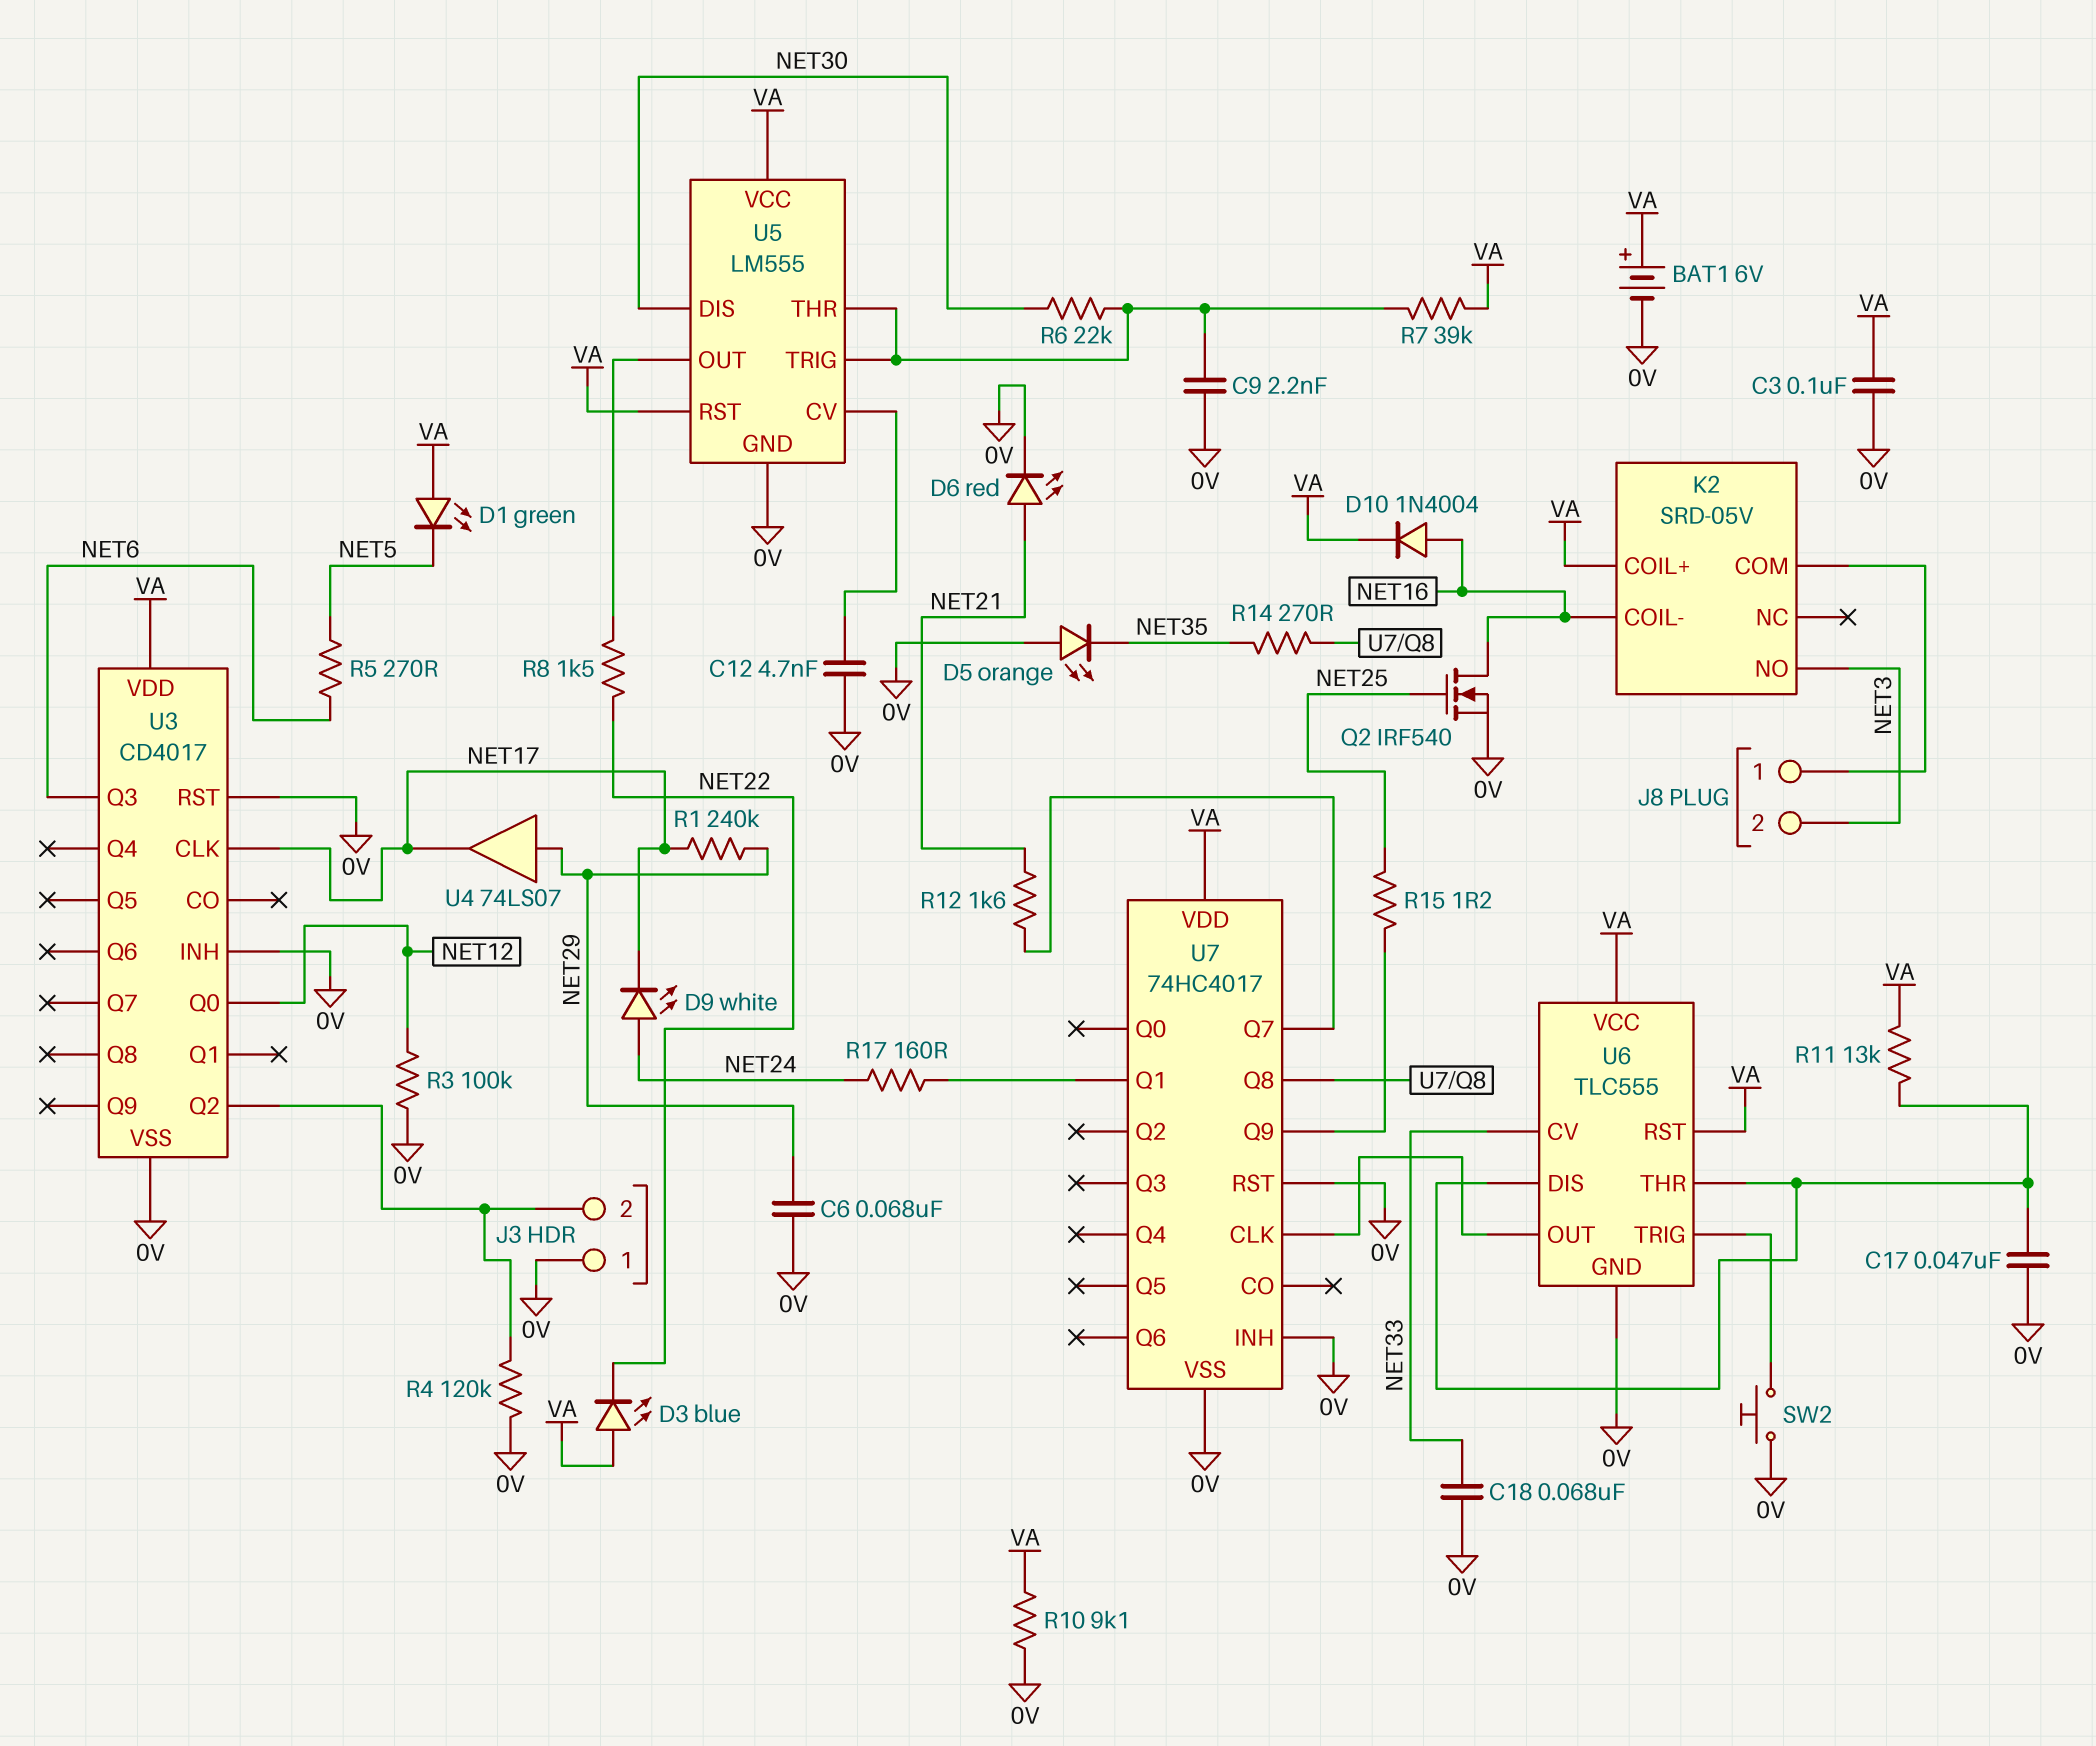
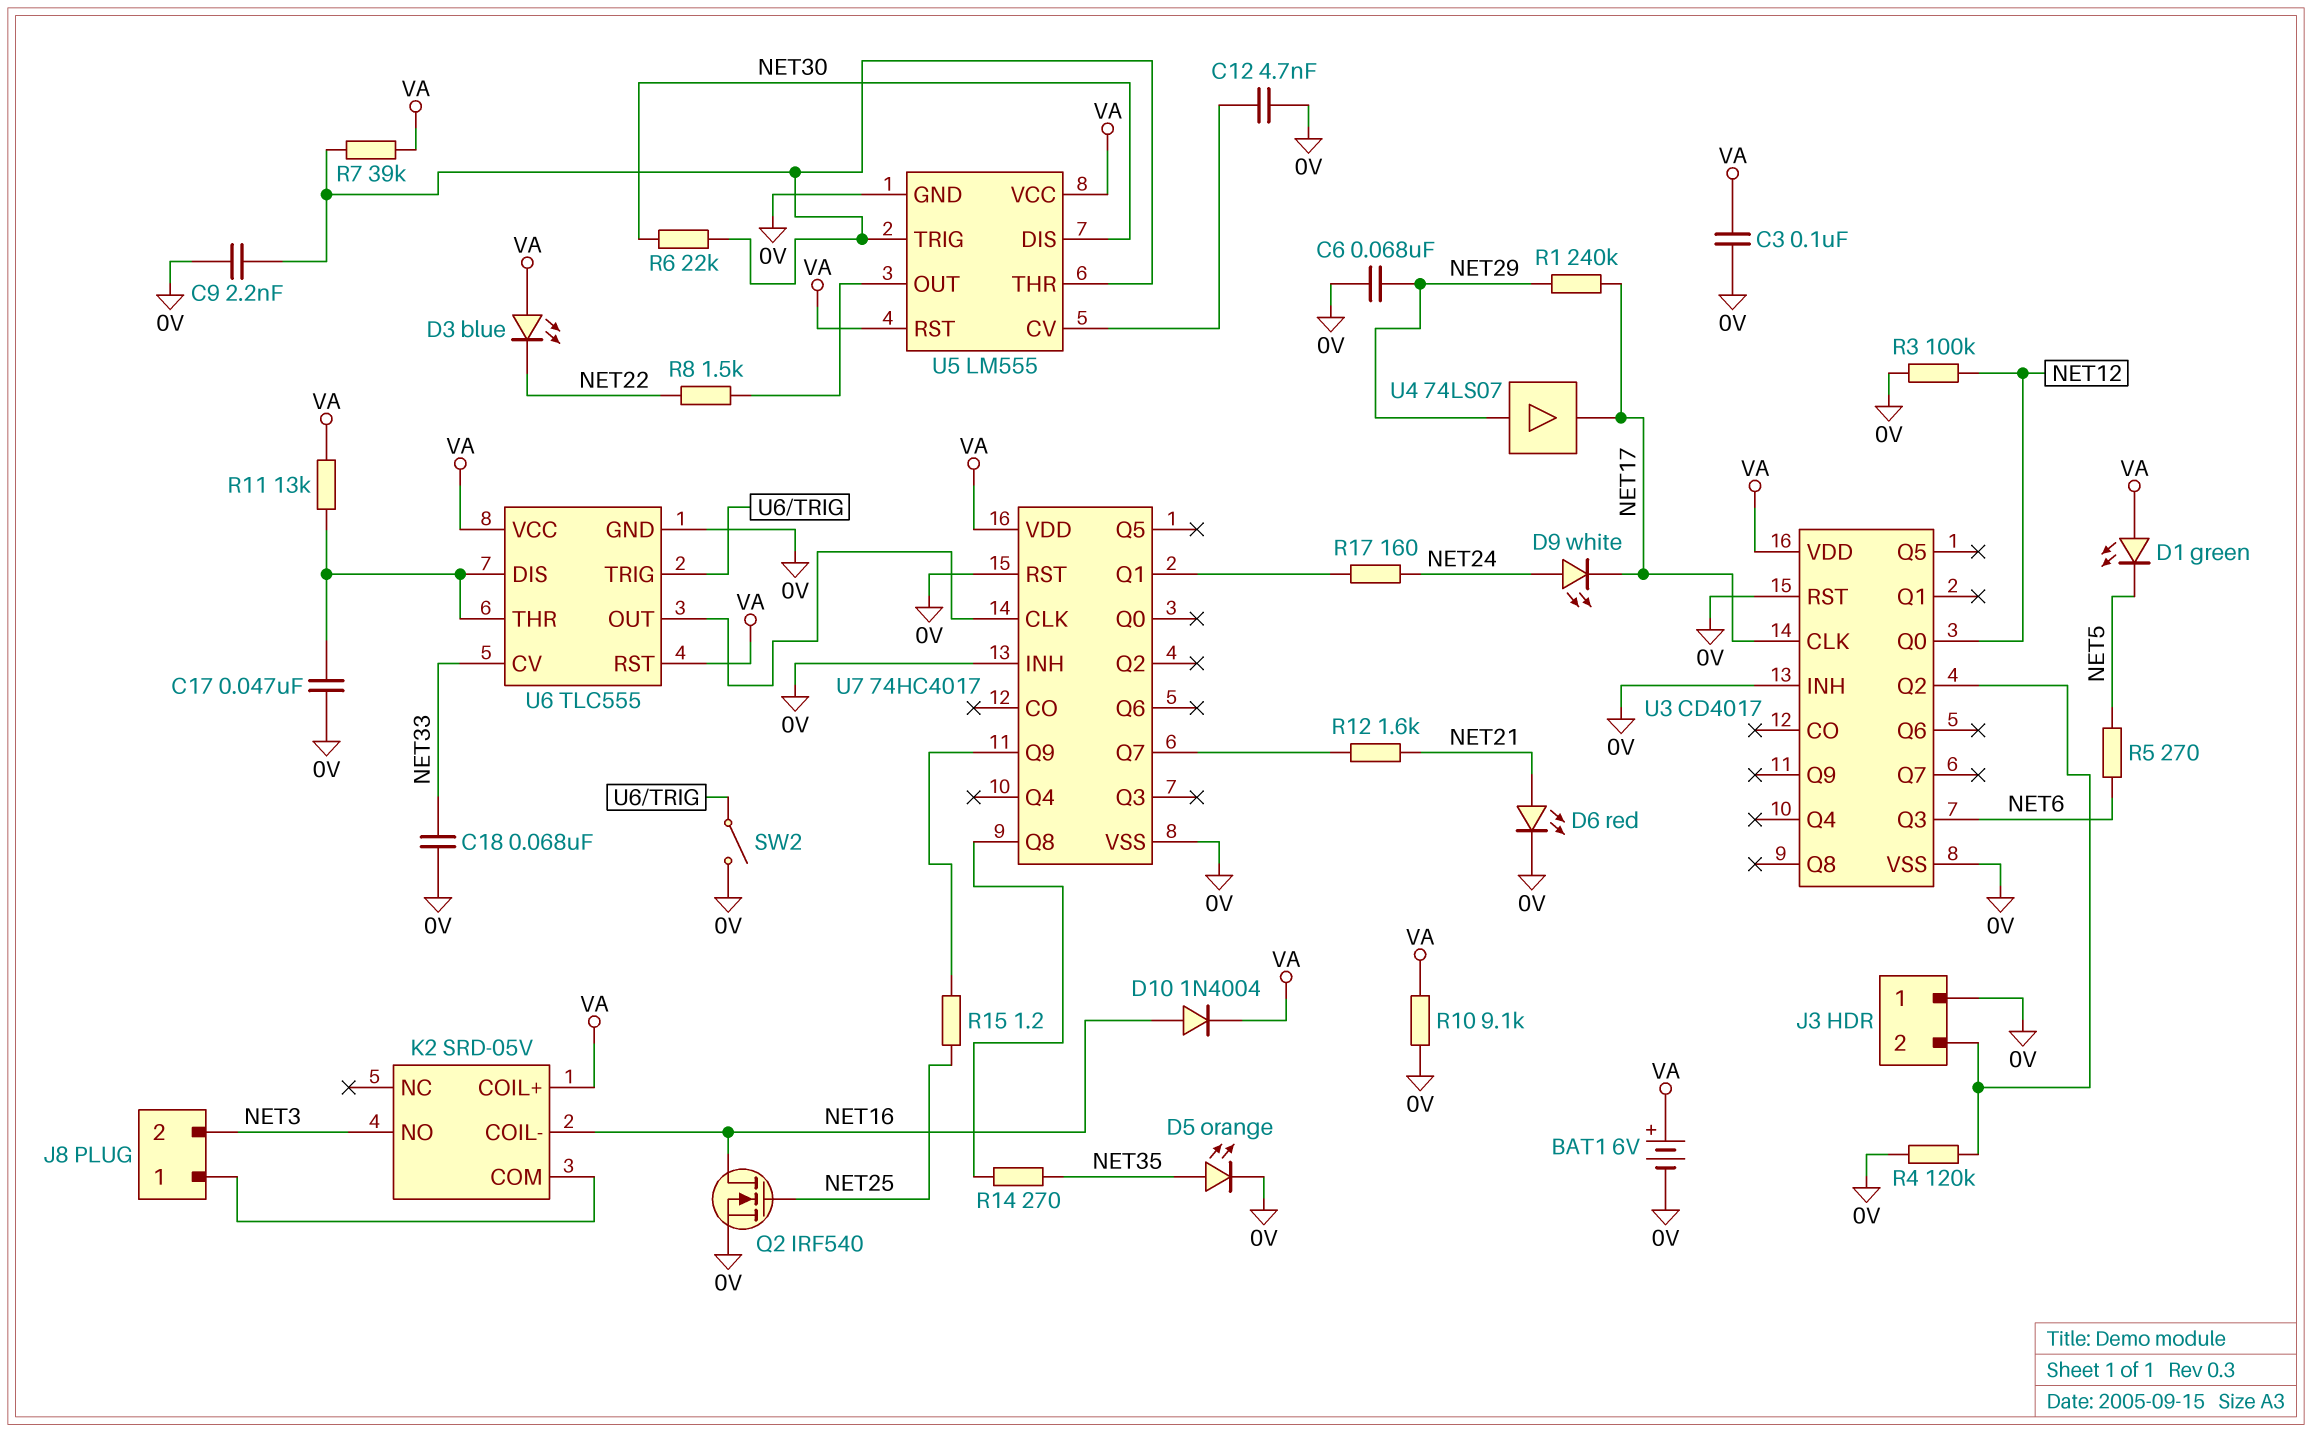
D5: LED orange (A 0V, K NET35) -> LED orange (A NET35, K 0V)
SW2: button (0V, U6/TRIG) -> switch (0V, U6/TRIG)

